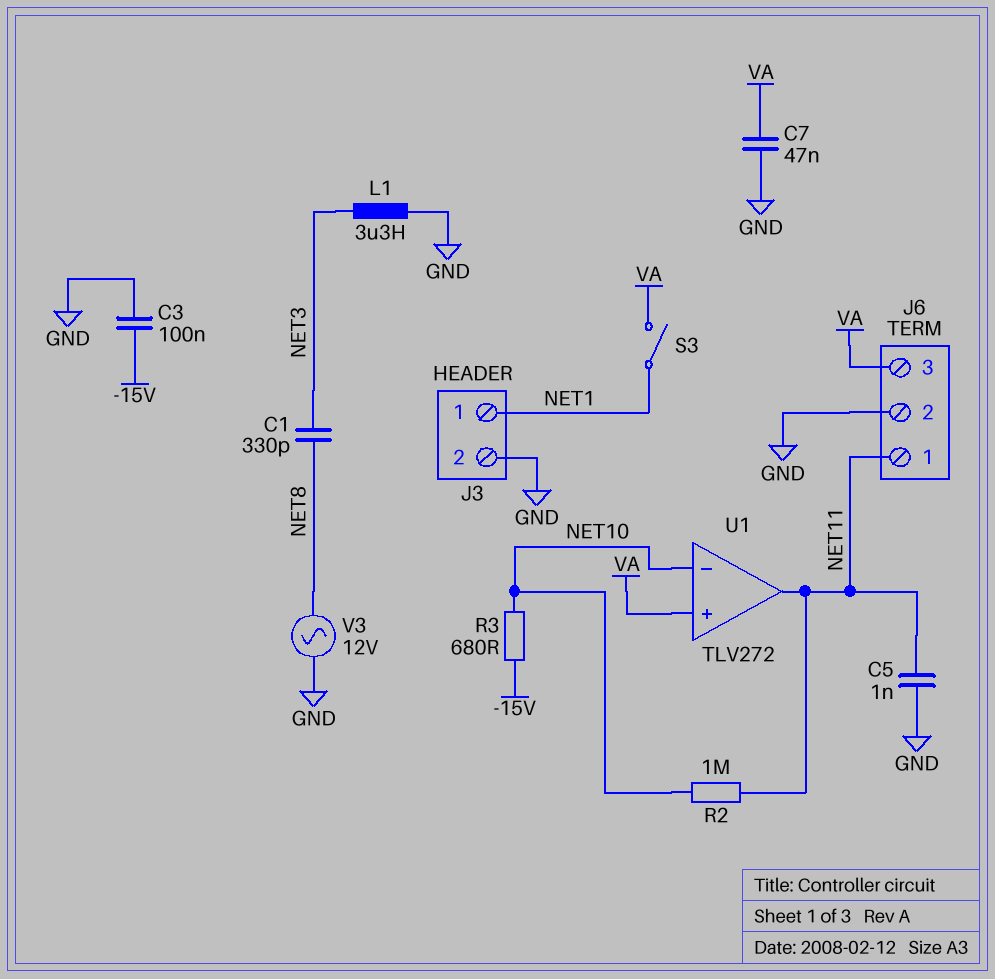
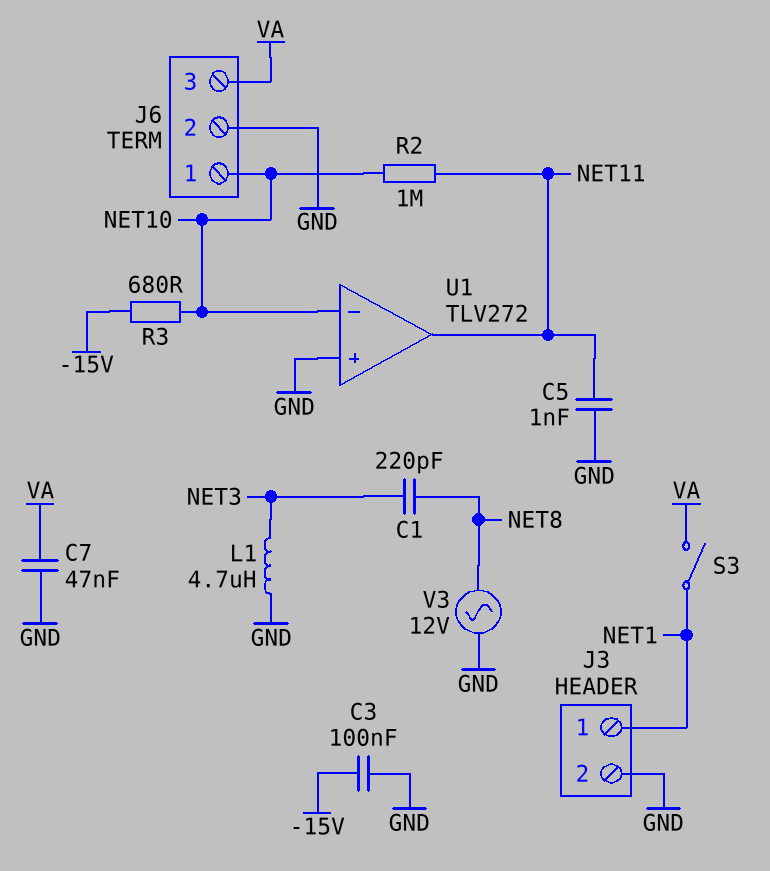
C1: 330pF (NET3, NET8) -> 220pF (NET3, NET8)
J6 pin 1: NET11 -> NET10
L1: 3.3uH (GND, NET3) -> 4.7uH (GND, NET3)
U1 pin in+: VA -> GND

